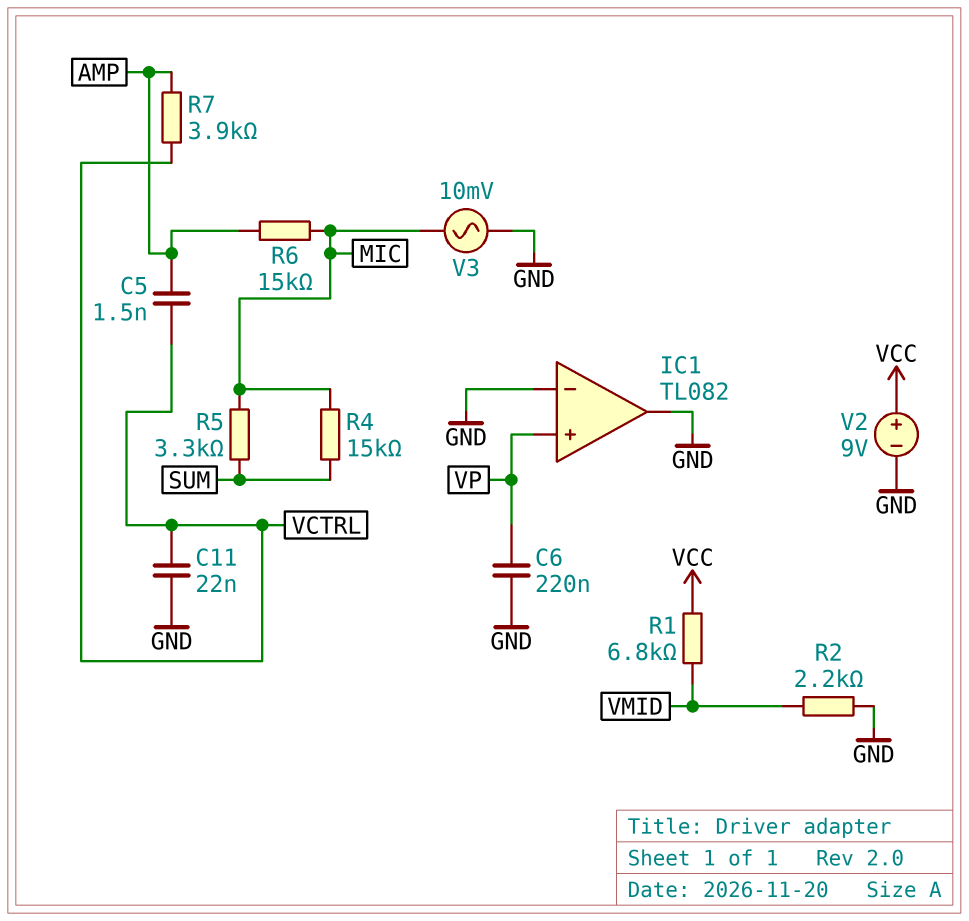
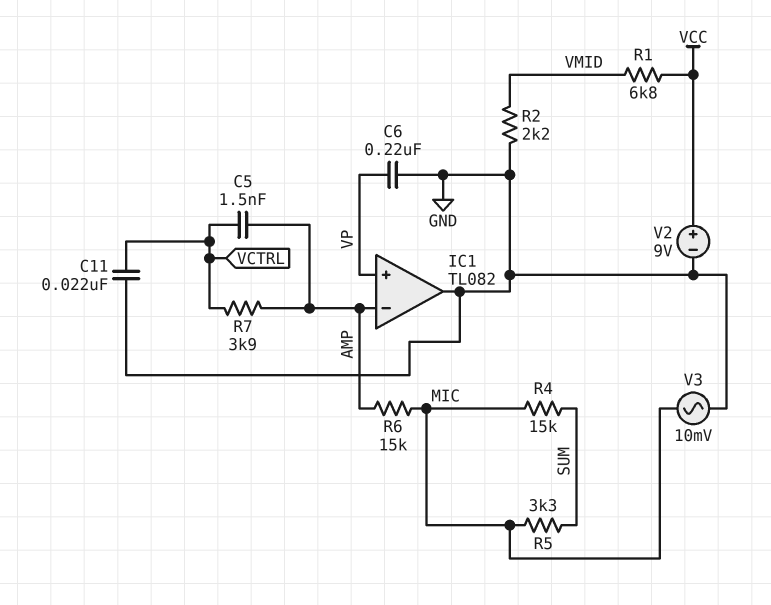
IC1 pin in-: GND -> AMP

